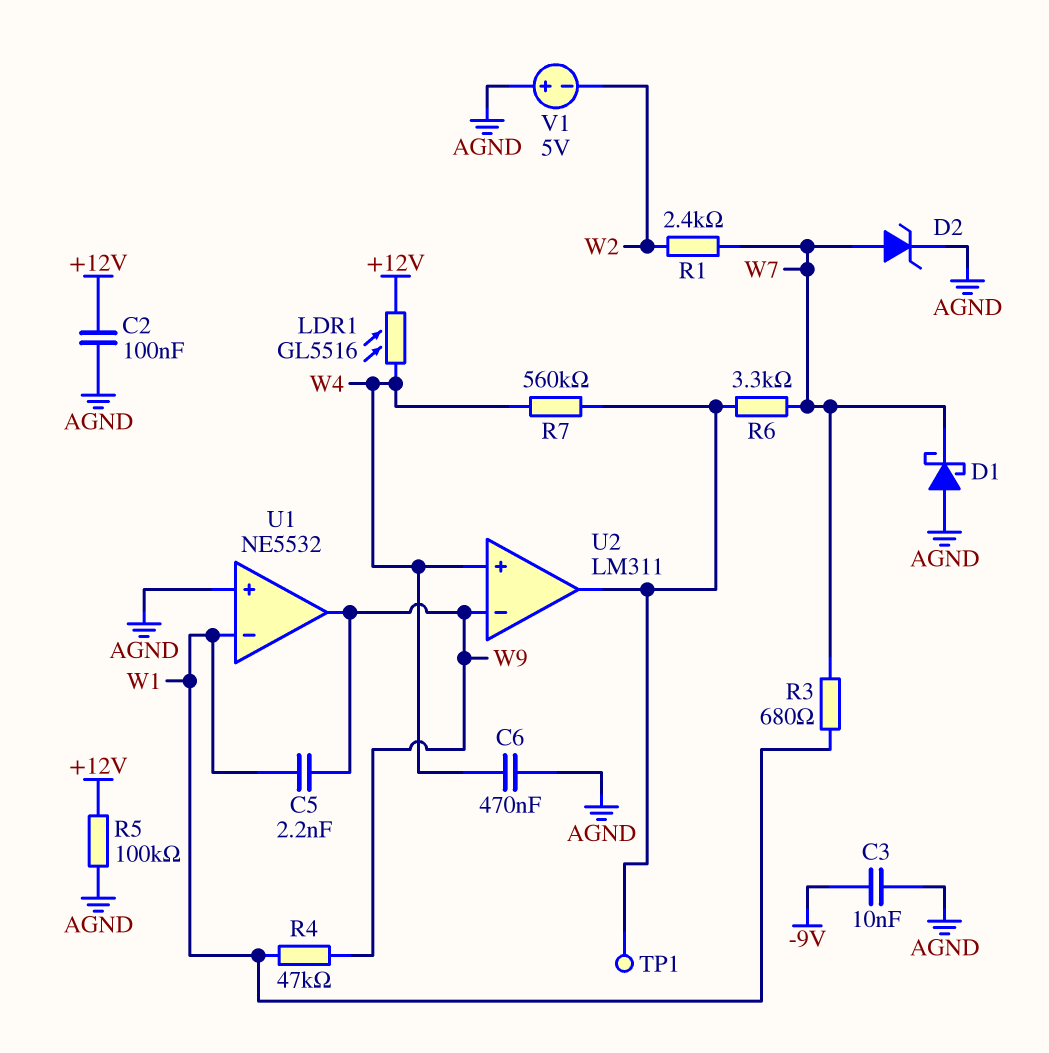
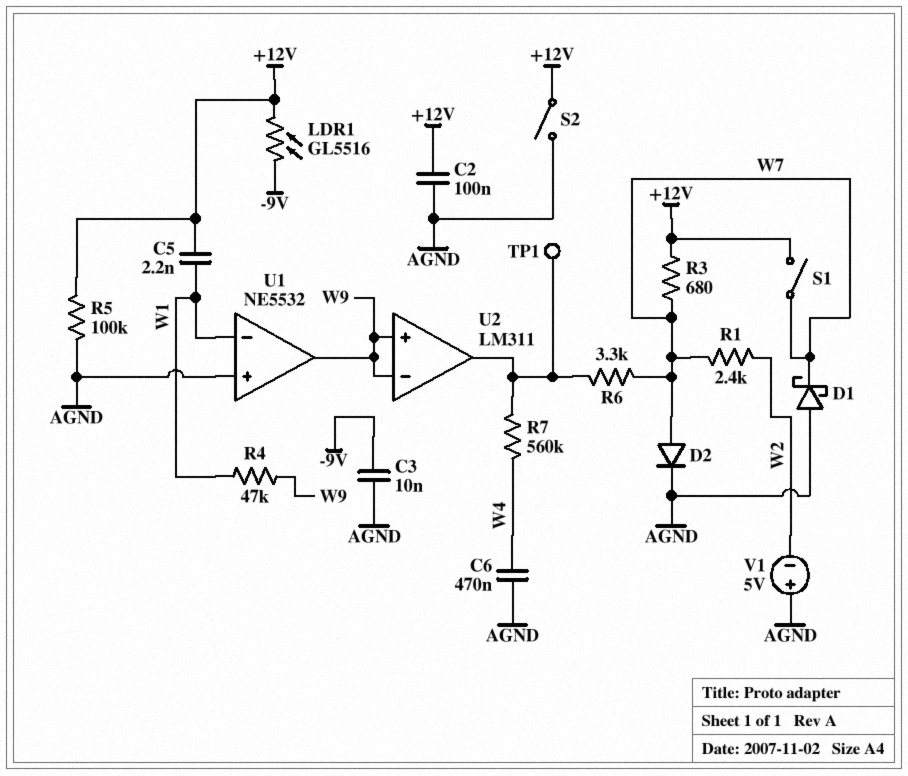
C5: 2.2nF (W1, W9) -> 2.2nF (+12V, W1)
D2: zener (A W7, K AGND) -> diode (A W7, K AGND)
LDR1: GL5516 (+12V, W4) -> GL5516 (+12V, -9V)
R3: 680 (W1, W7) -> 680 (+12V, W7)
S1: none -> switch (+12V, W7)
S2: none -> switch (+12V, AGND)
U2 pin in+: W4 -> W9

